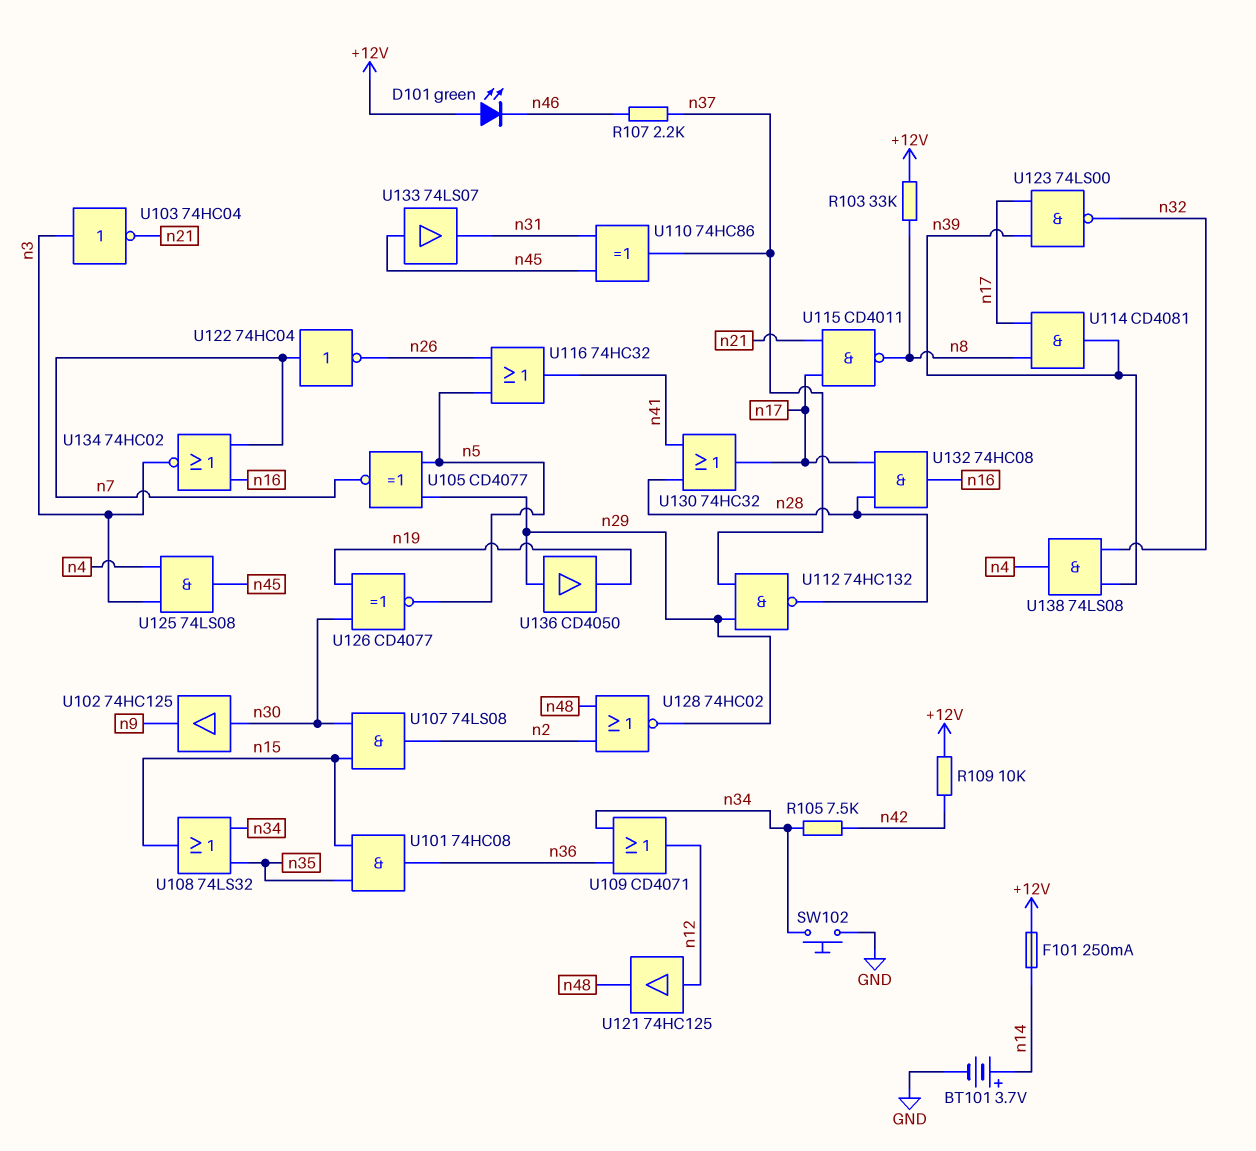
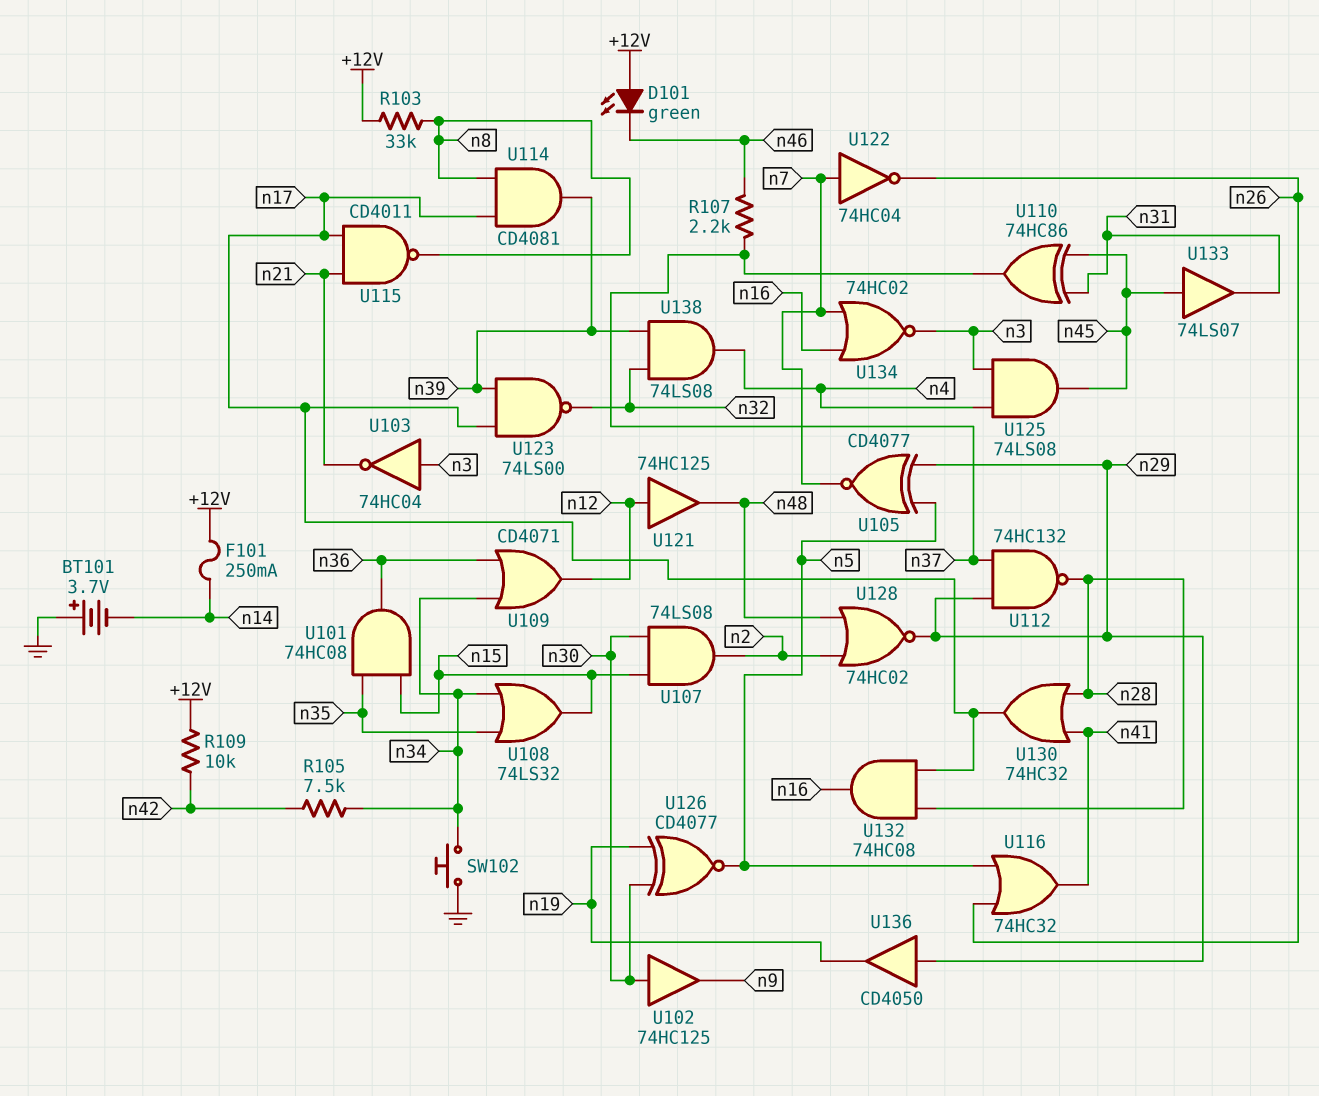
BT101: 3.7V (plus n14, minus GND) -> 3.7V (plus GND, minus n14)

